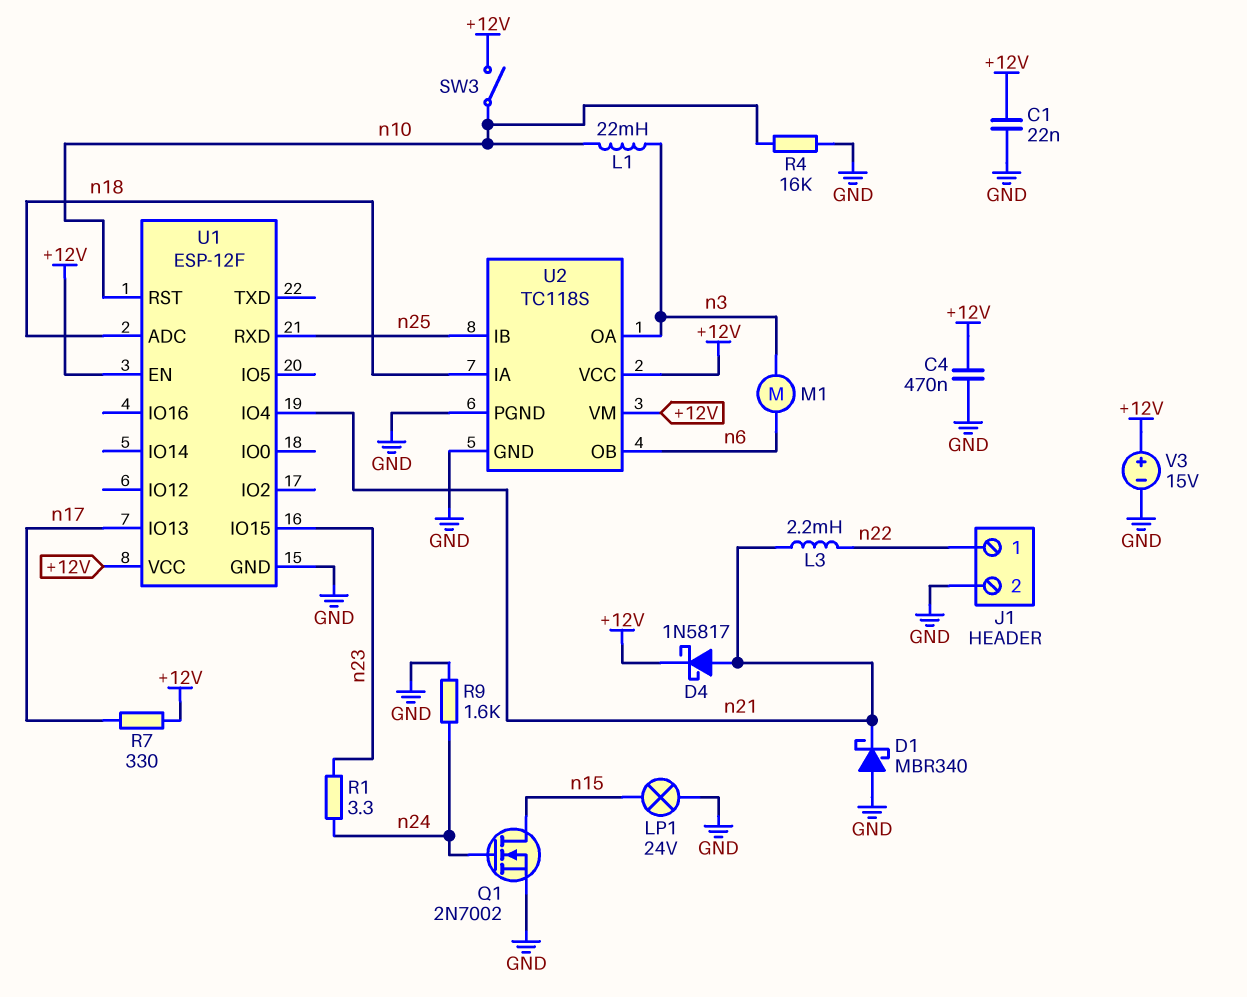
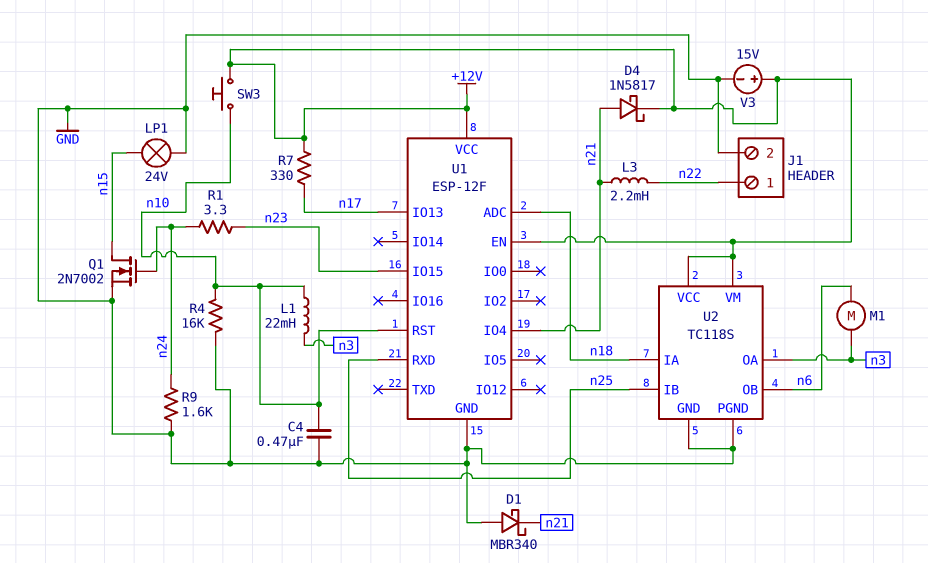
C1: 22nF (+12V, GND) -> none
C4: 470nF (+12V, GND) -> 470nF (GND, n10)
SW3: switch (+12V, n10) -> button (+12V, n10)

